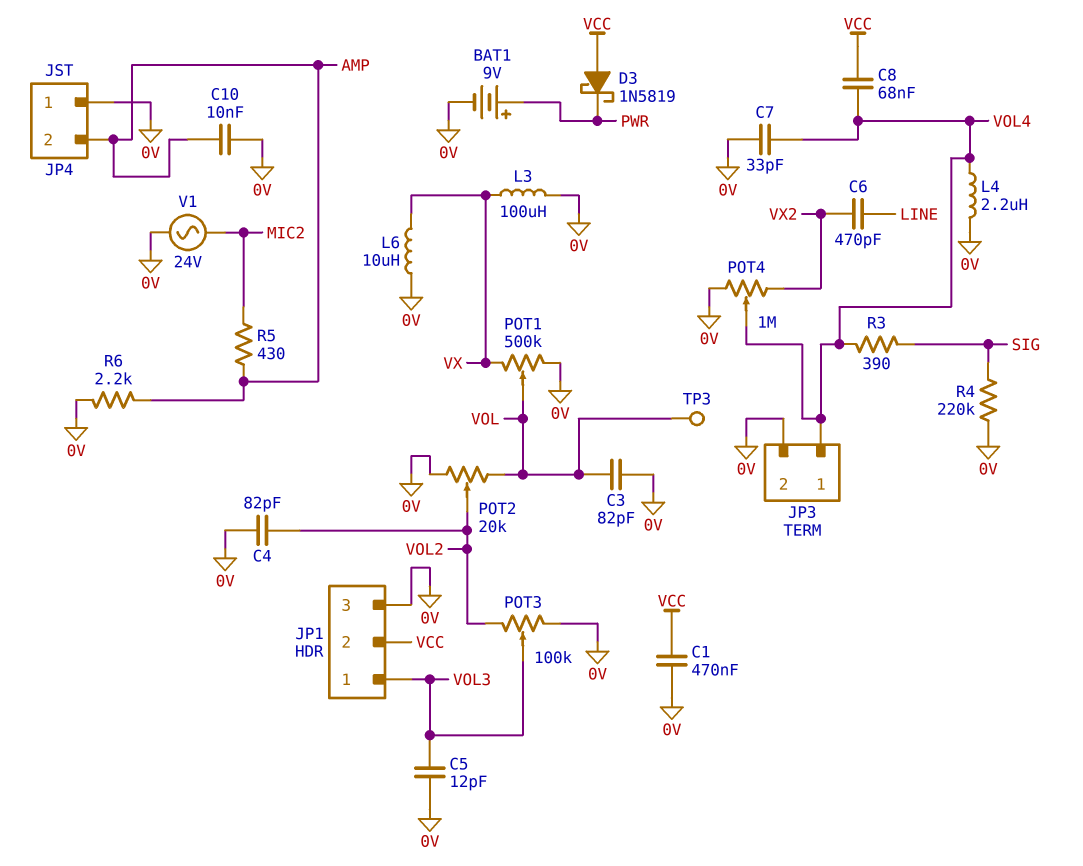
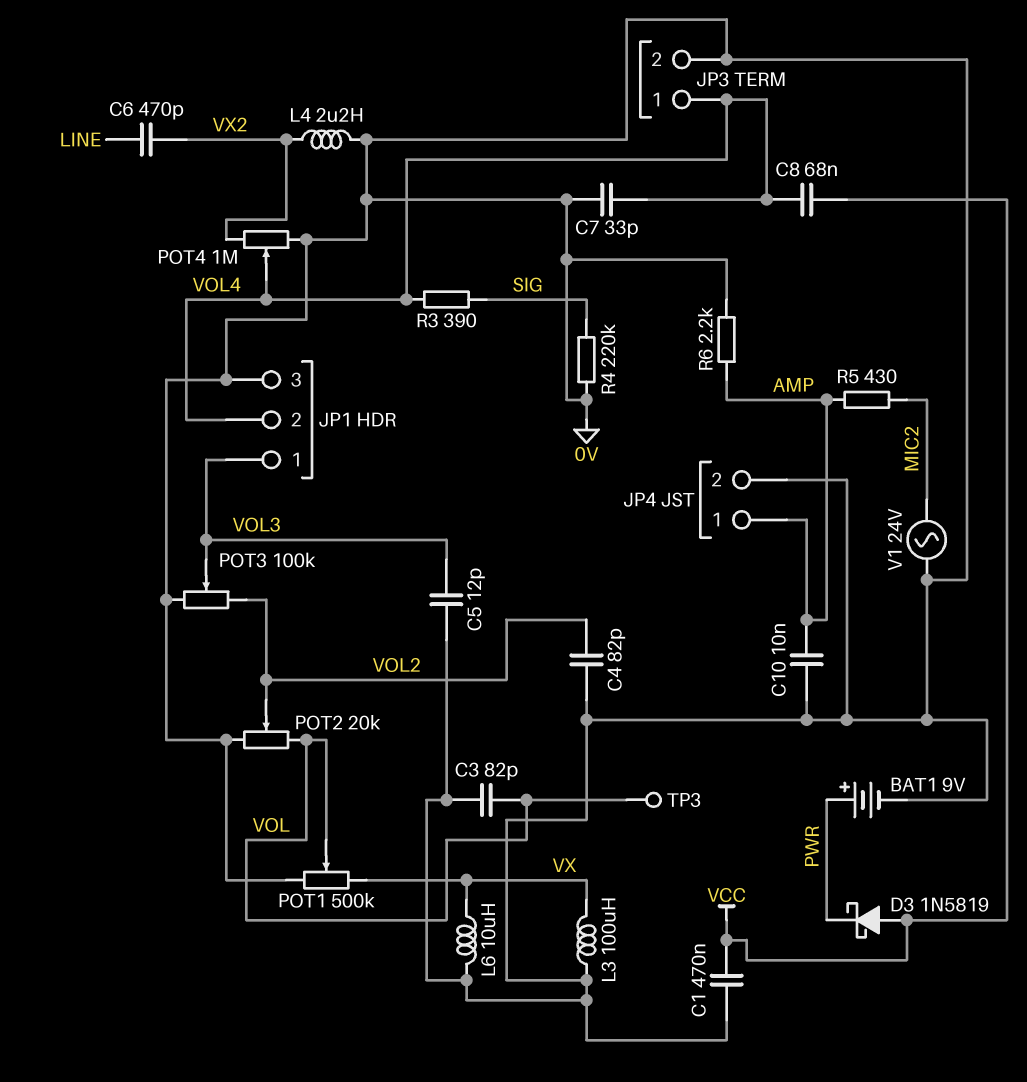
JP1 pin 2: VCC -> VOL4
JP4 pin 1: 0V -> AMP
JP4 pin 2: AMP -> 0V
L4: 2.2uH (0V, VOL4) -> 2.2uH (0V, VX2)

